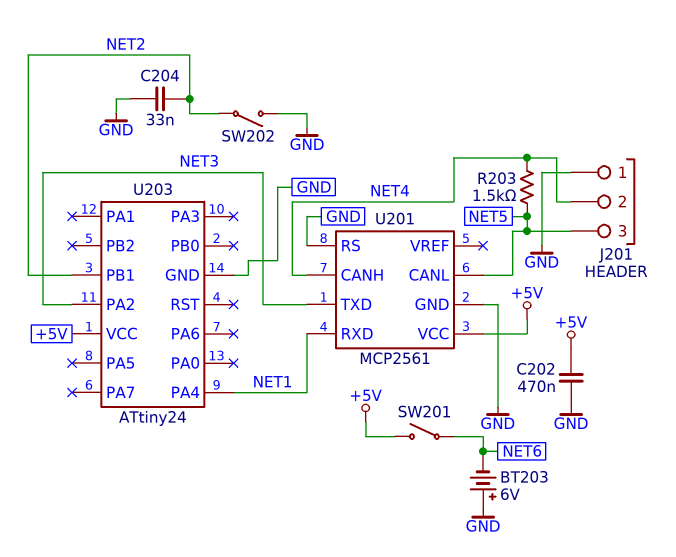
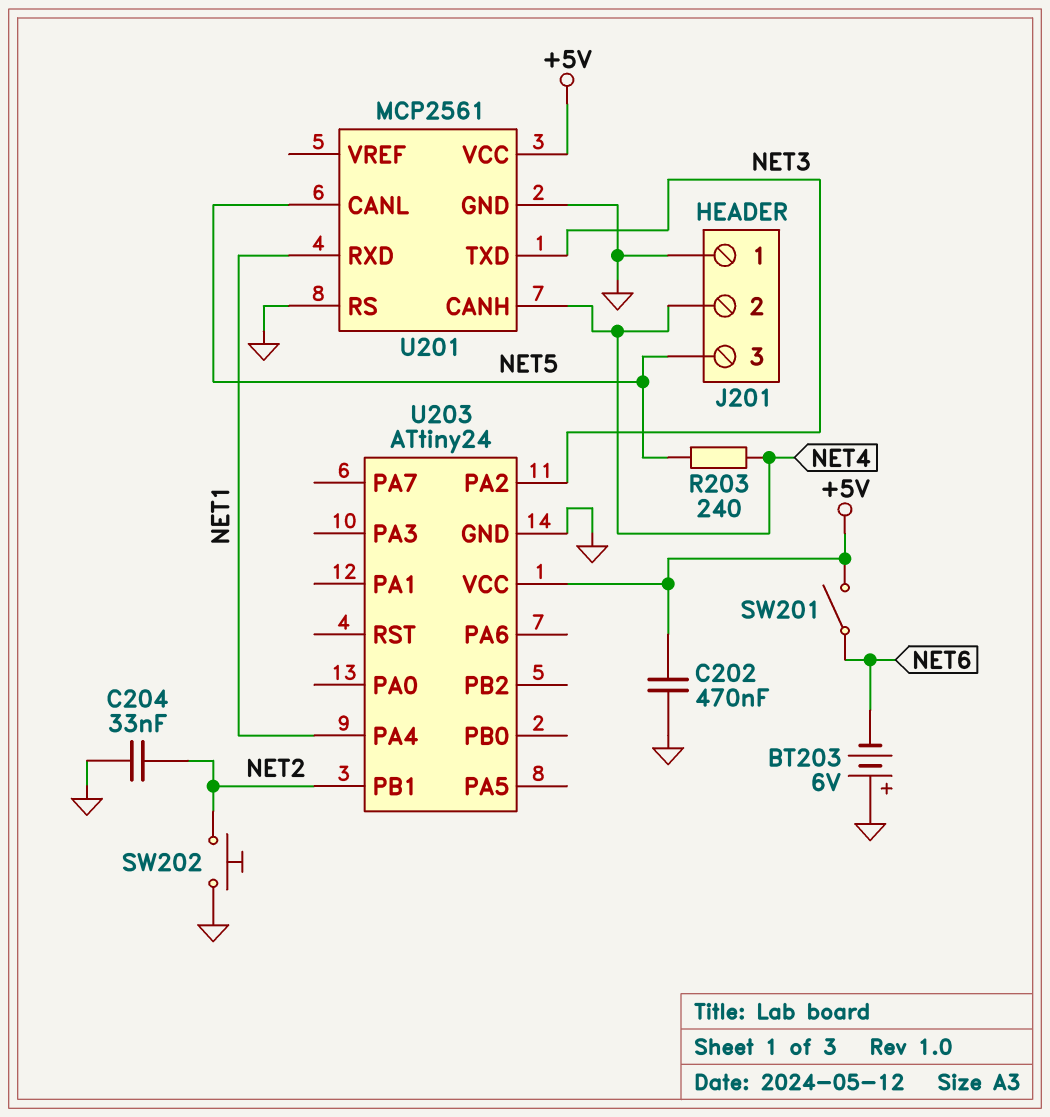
R203: 1.5k (NET4, NET5) -> 240 (NET4, NET5)
SW202: switch (GND, NET2) -> button (GND, NET2)

